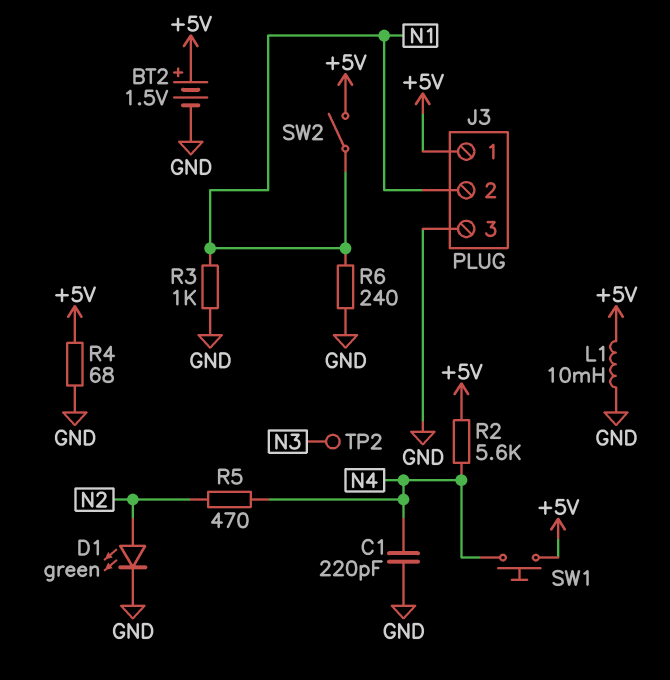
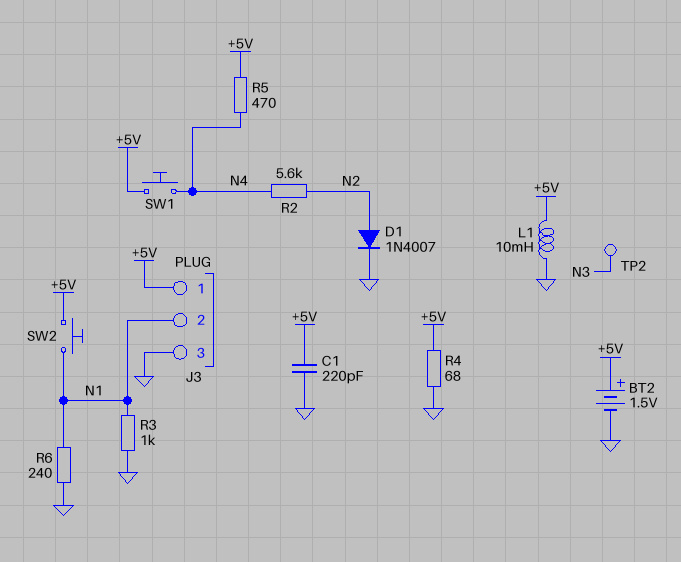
C1: 220pF (GND, N4) -> 220pF (+5V, GND)
D1: LED green (A N2, K GND) -> diode 1N4007 (A N2, K GND)
R2: 5.6k (+5V, N4) -> 5.6k (N2, N4)
R5: 470 (N2, N4) -> 470 (+5V, N4)
SW2: switch (+5V, N1) -> button (+5V, N1)

